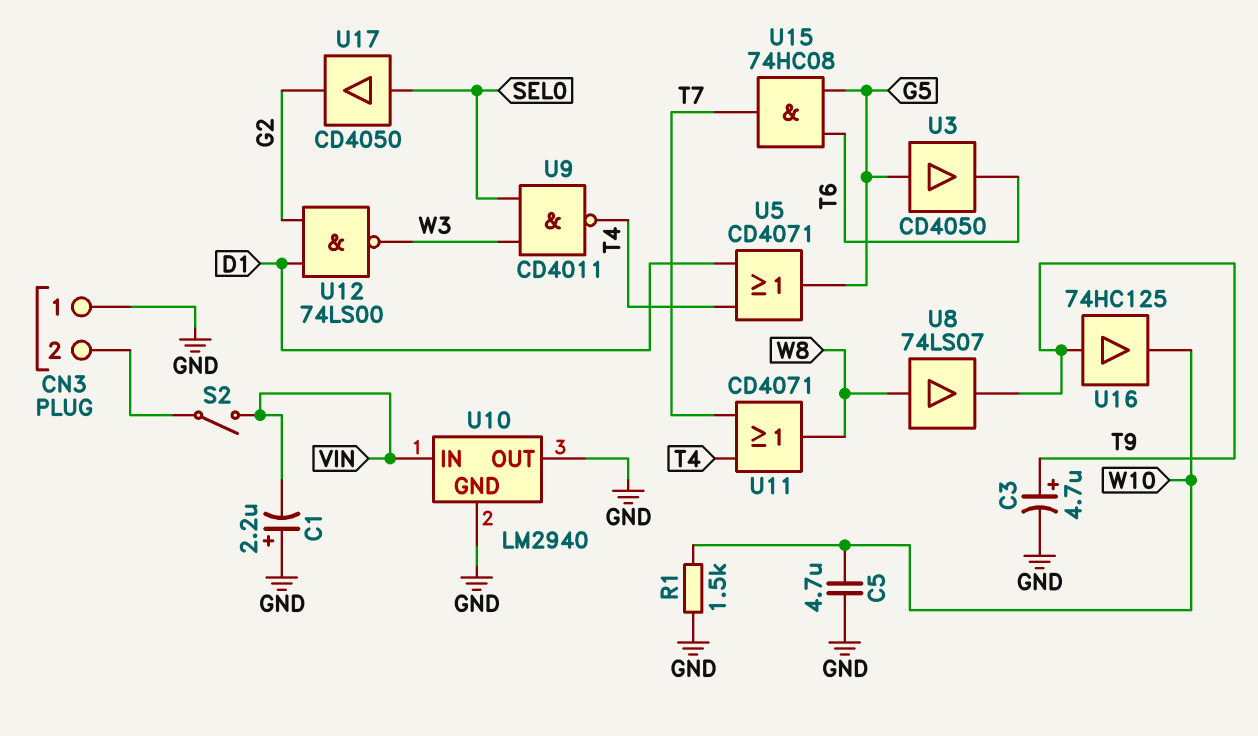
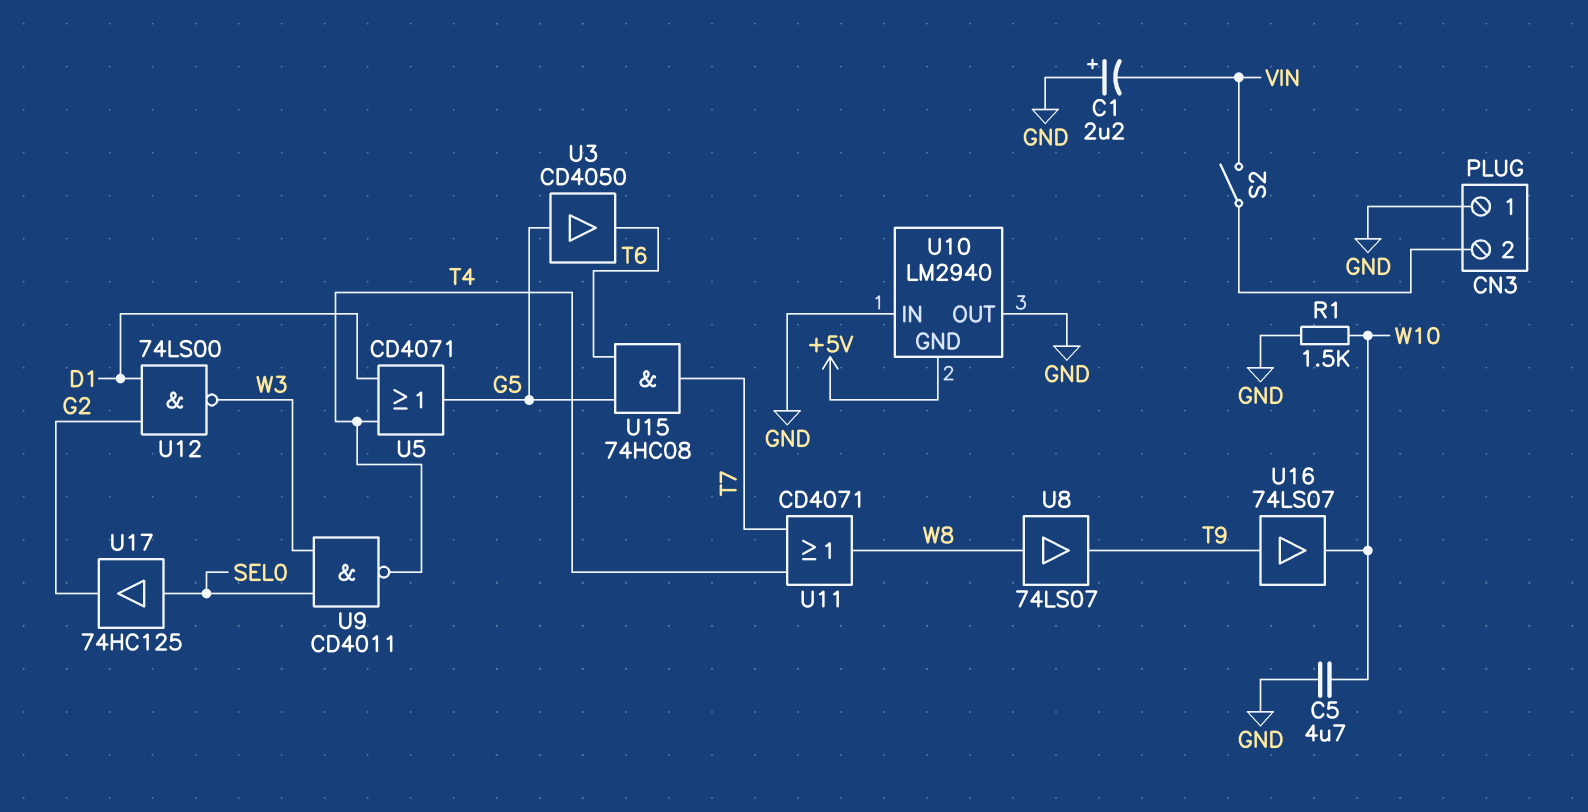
C3: 4.7uF (plus T9, minus GND) -> none
U10 pin GND: GND -> +5V
U10 pin IN: VIN -> GND
U16: buffer 74HC125 (in T9, out W10) -> buffer 74LS07 (in T9, out W10)
U17: buffer CD4050 (in SEL0, out G2) -> buffer 74HC125 (in SEL0, out G2)

